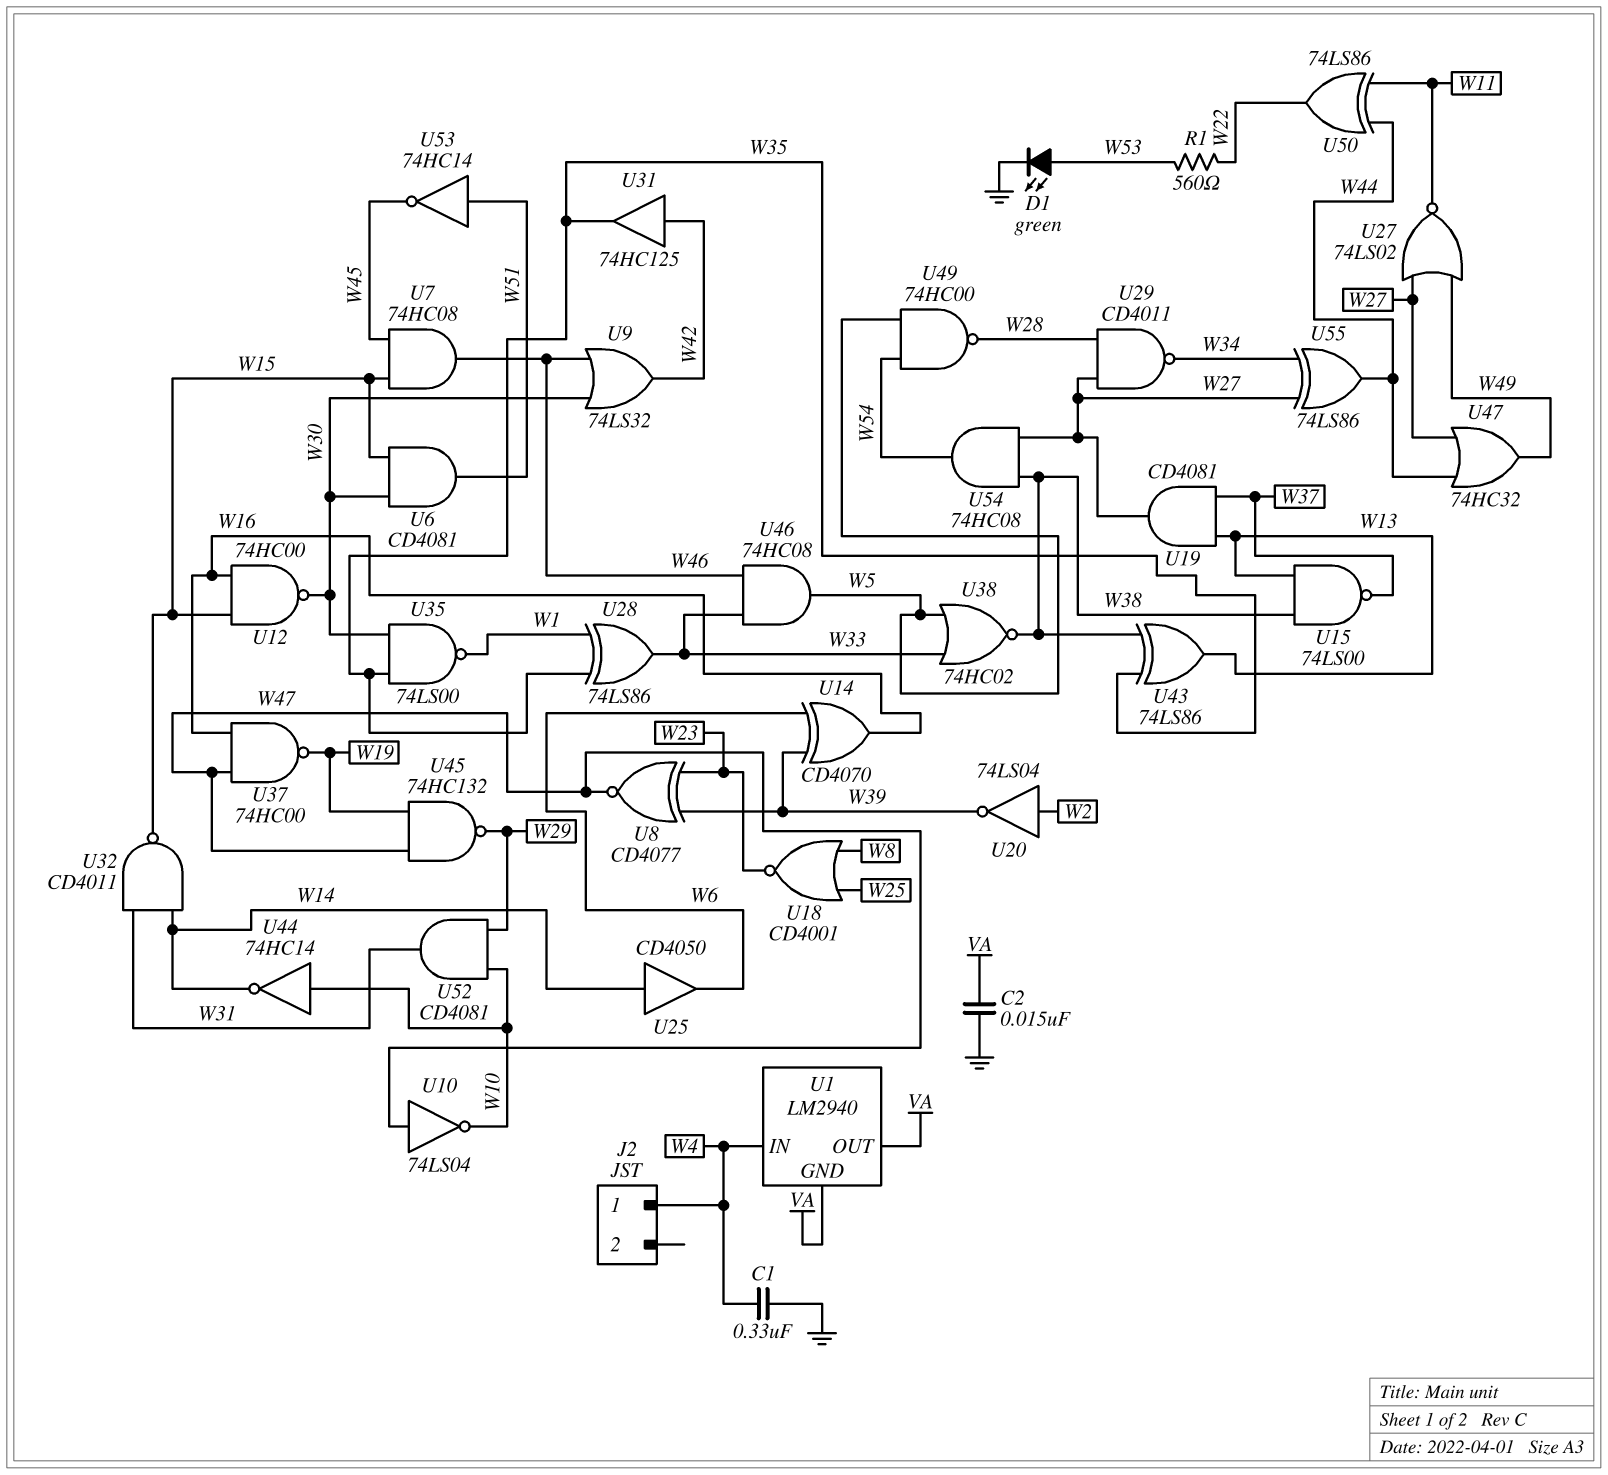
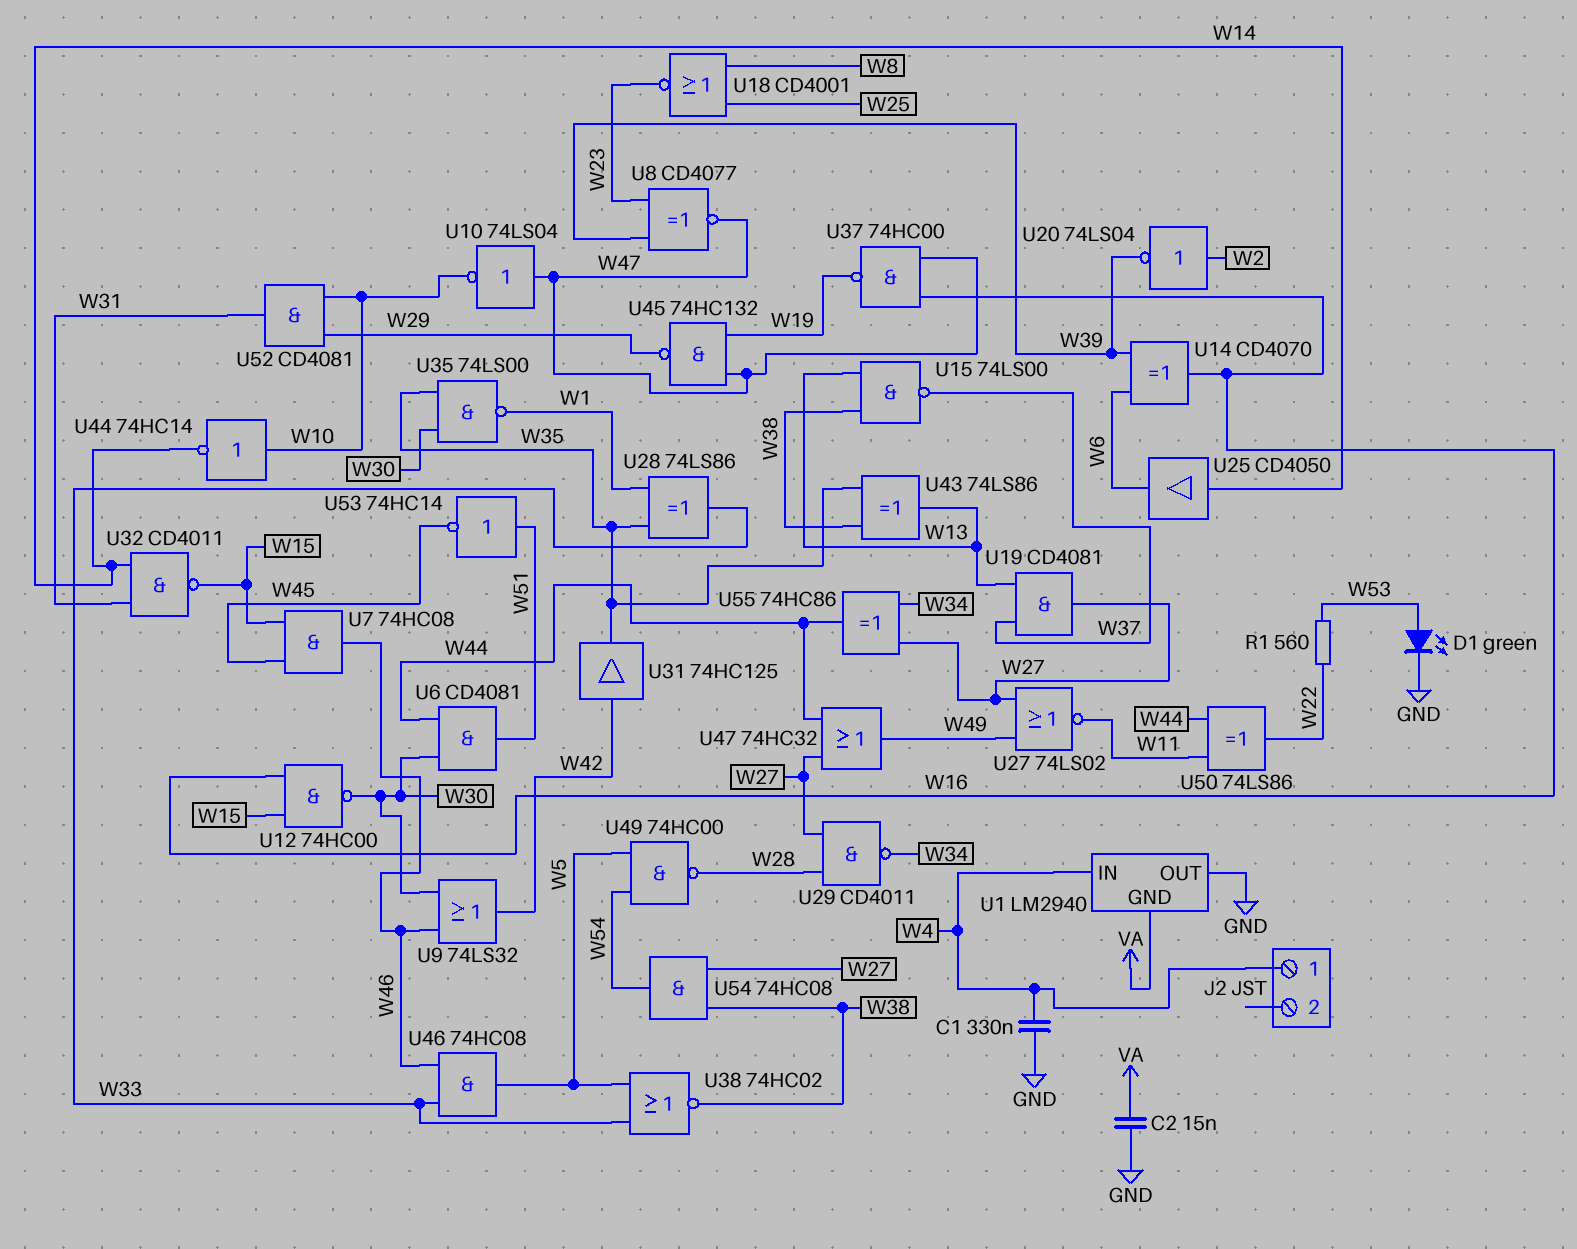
U1 pin OUT: VA -> GND
U6: AND CD4081 (in W15, in W30, out W51) -> AND CD4081 (in W30, in W44, out W51)
U55: XOR 74LS86 (in W27, in W34, out W44) -> XOR 74HC86 (in W27, in W34, out W44)

